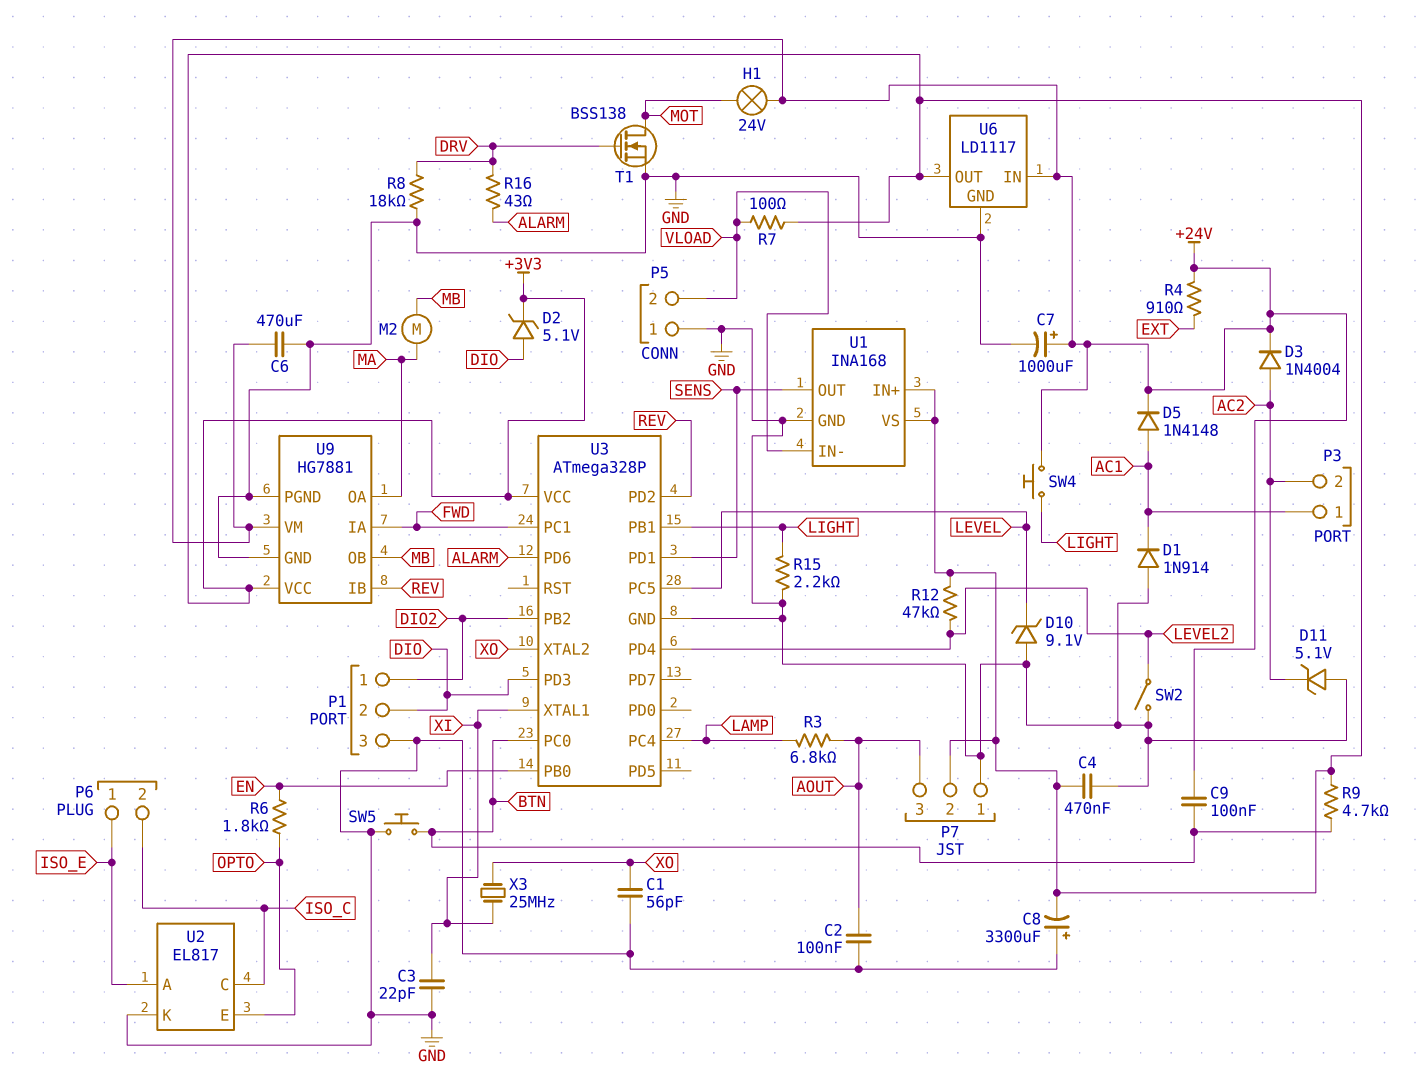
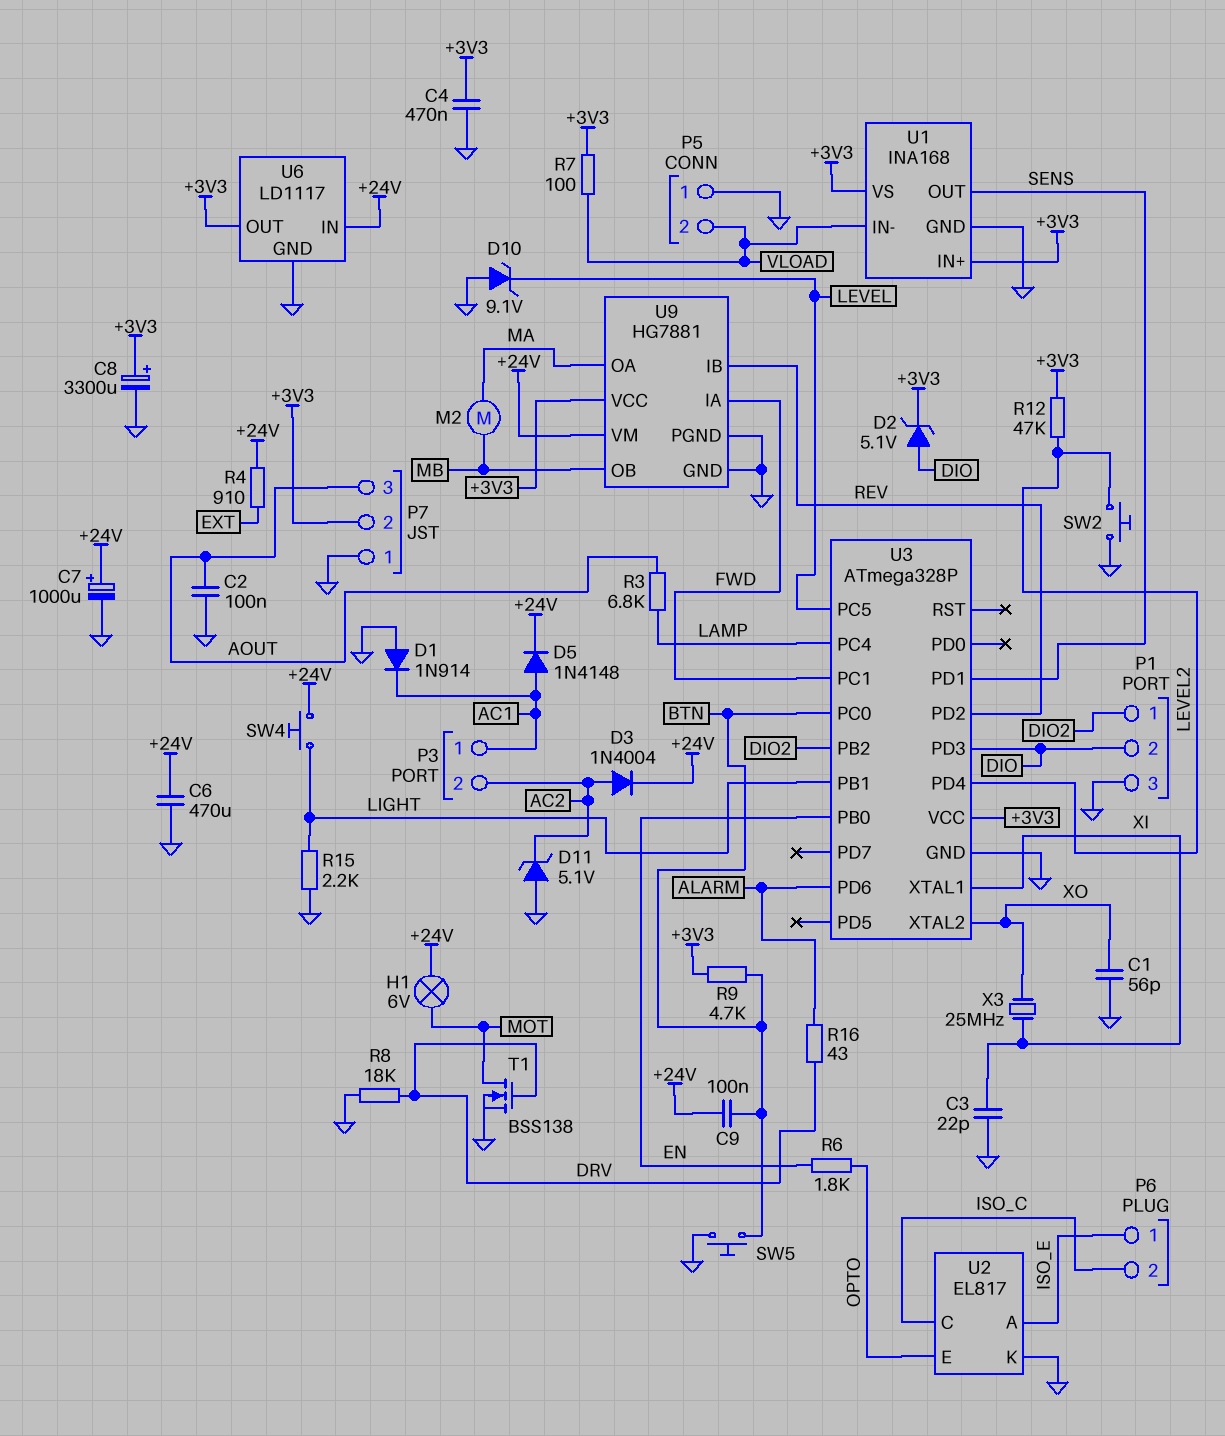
C8: 3300uF (plus GND, minus +3V3) -> 3300uF (plus +3V3, minus GND)
H1: lamp 24V (+24V, MOT) -> lamp 6V (+24V, MOT)
SW2: switch (GND, LEVEL2) -> button (GND, LEVEL2)

